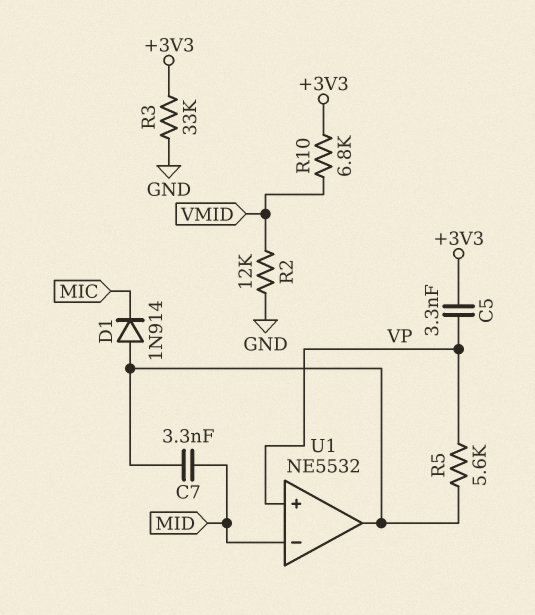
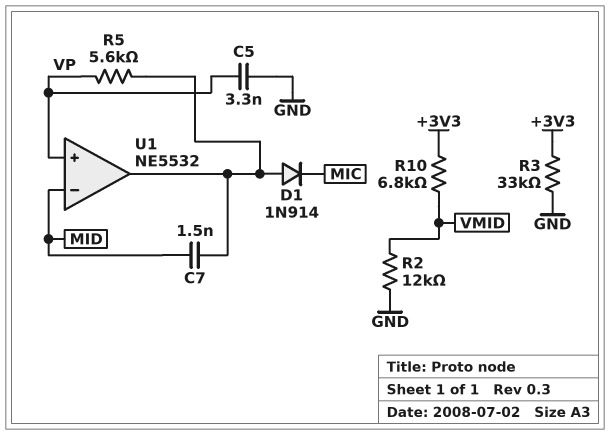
C5: 3.3nF (+3V3, VP) -> 3.3nF (GND, VP)
C7: 3.3nF (MID, U1/out) -> 1.5nF (MID, U1/out)

